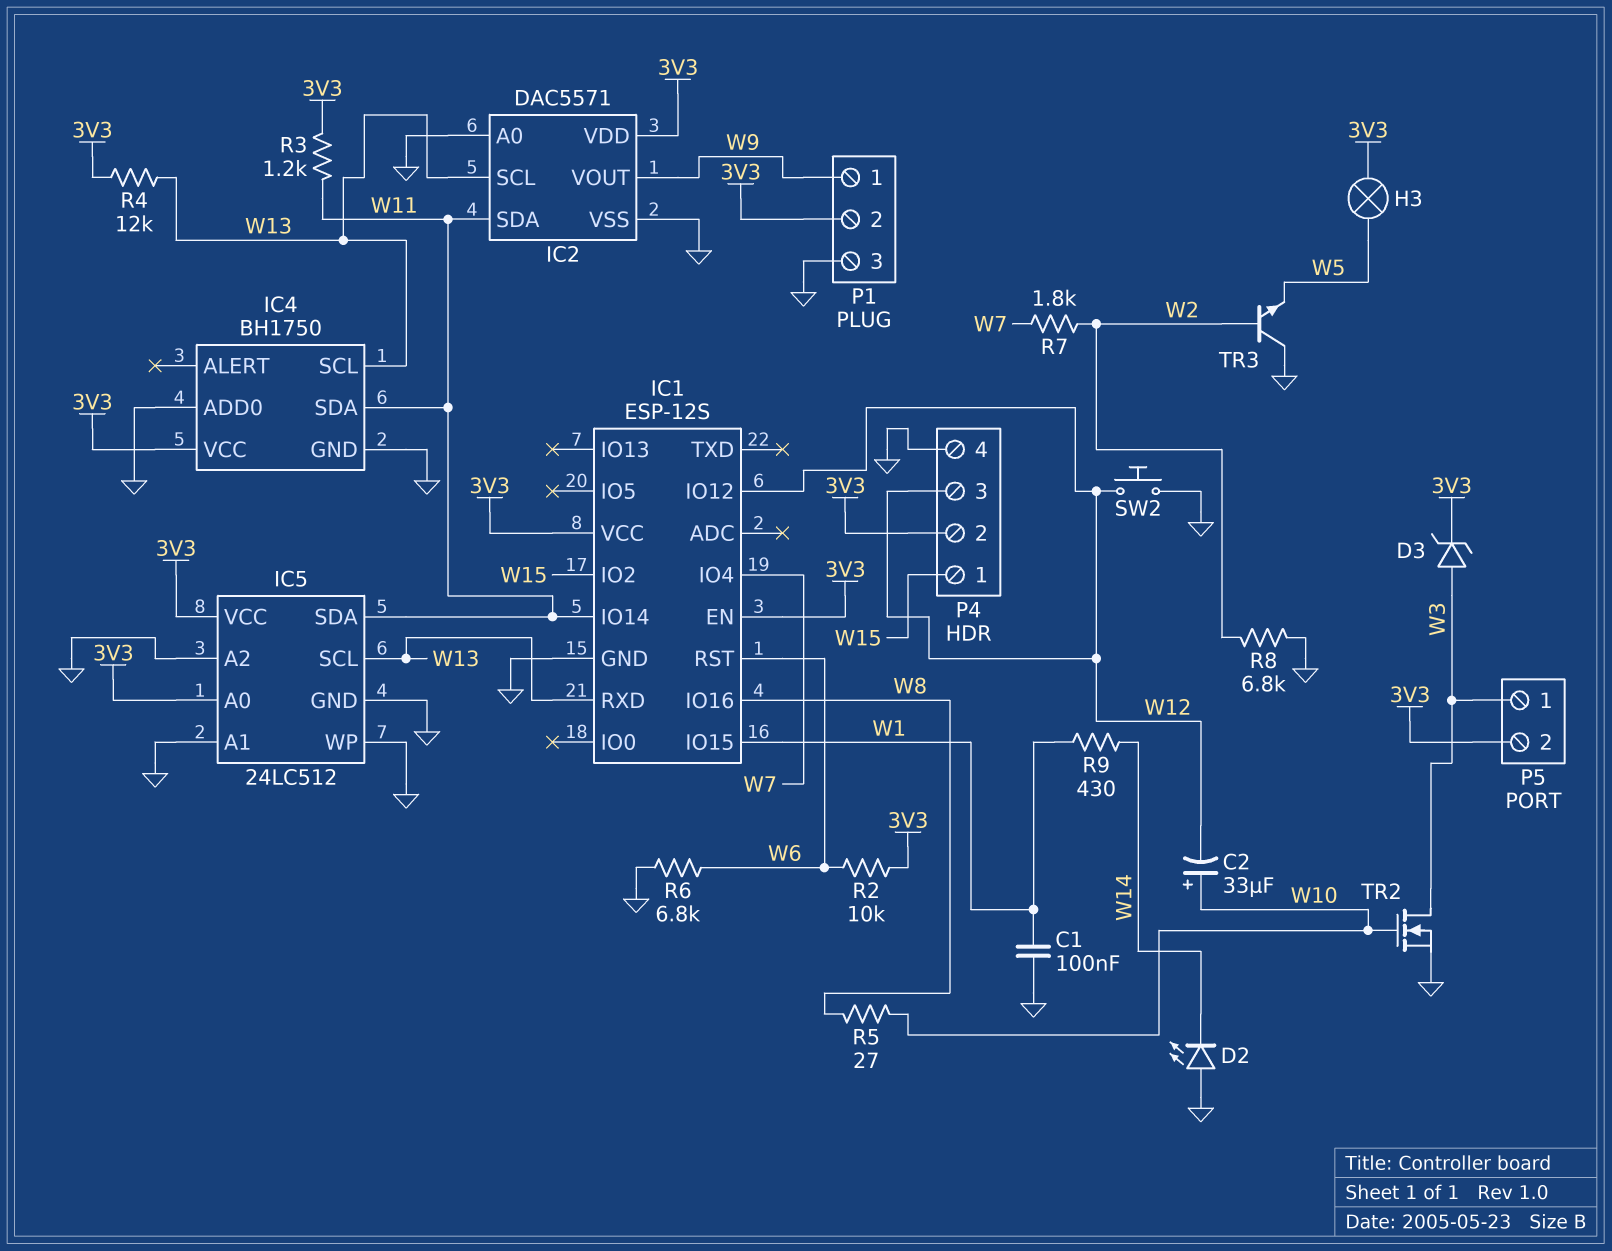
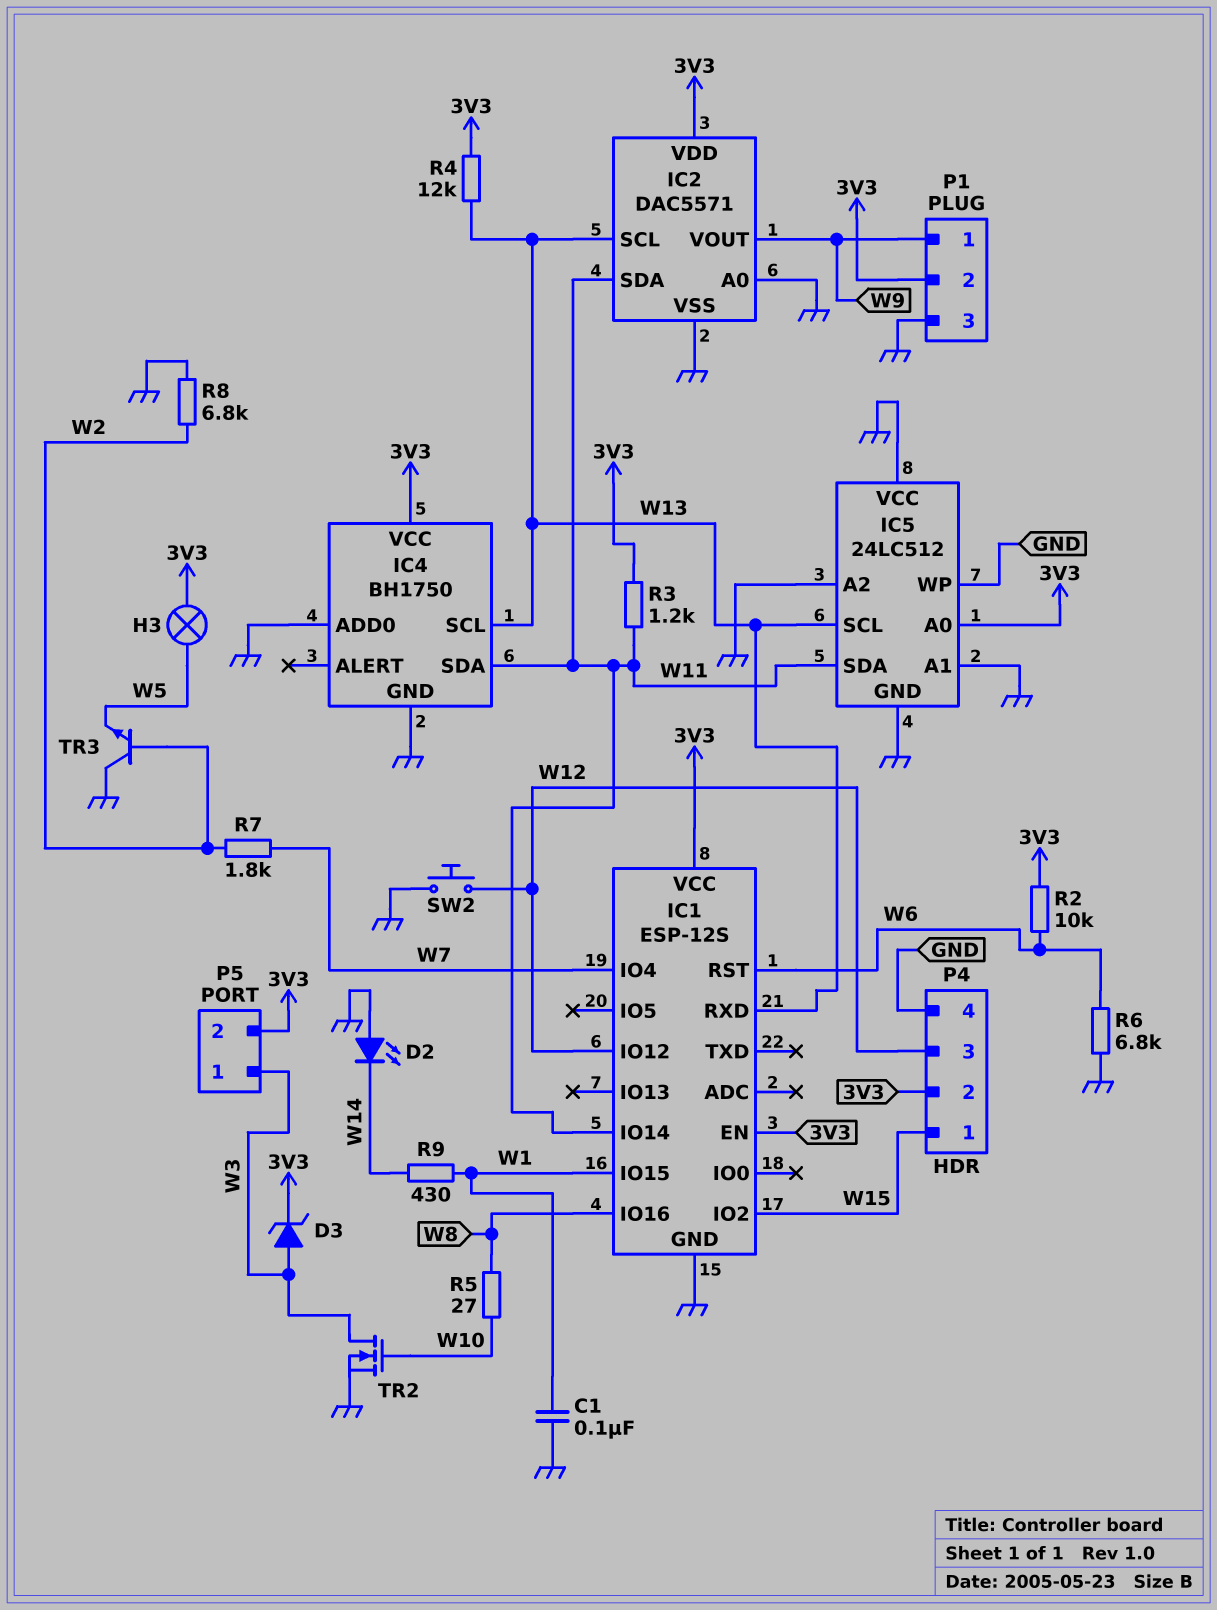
C2: 33uF (plus W10, minus W12) -> none
IC5 pin VCC: 3V3 -> GND

